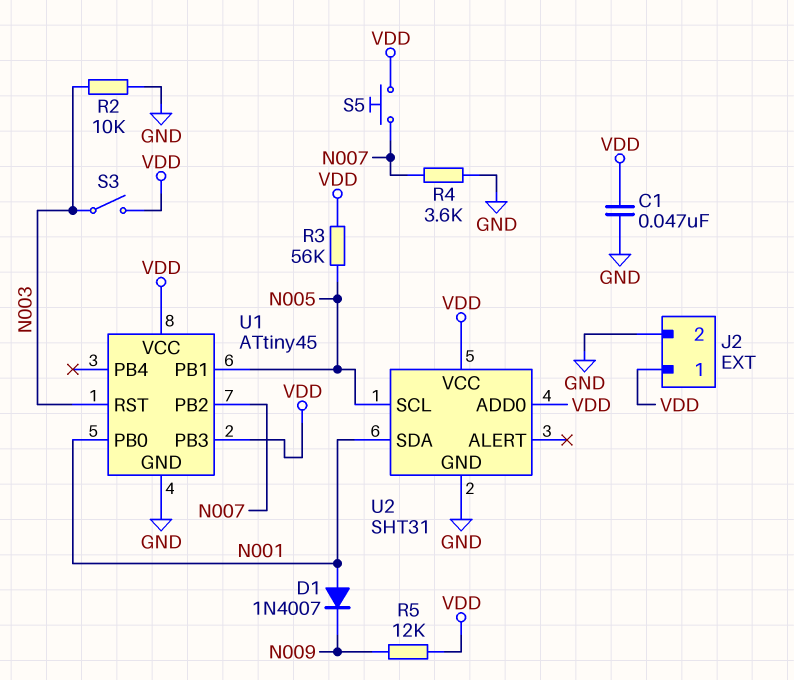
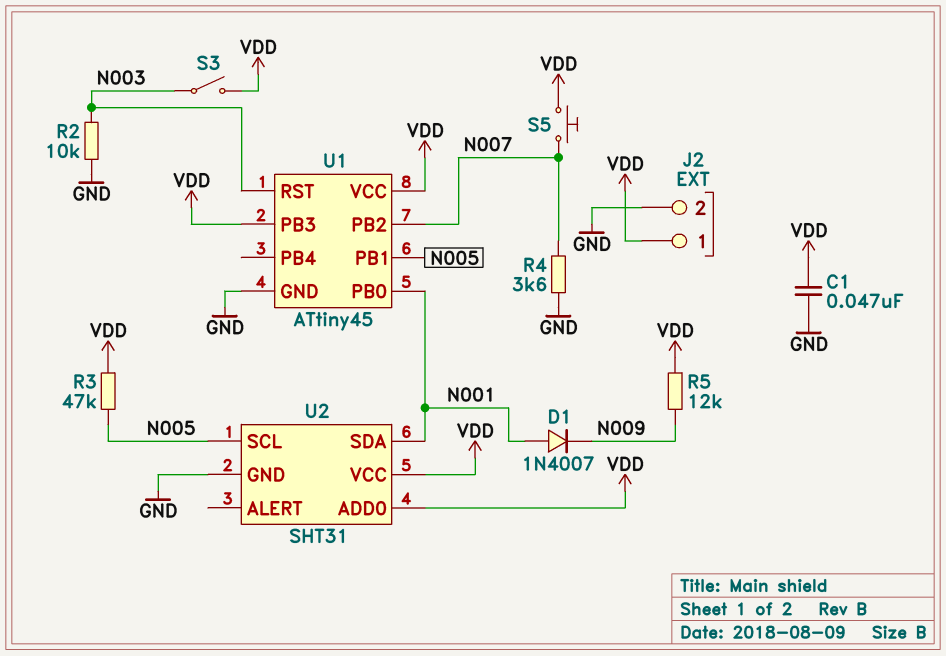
R3: 56k (N005, VDD) -> 47k (N005, VDD)

